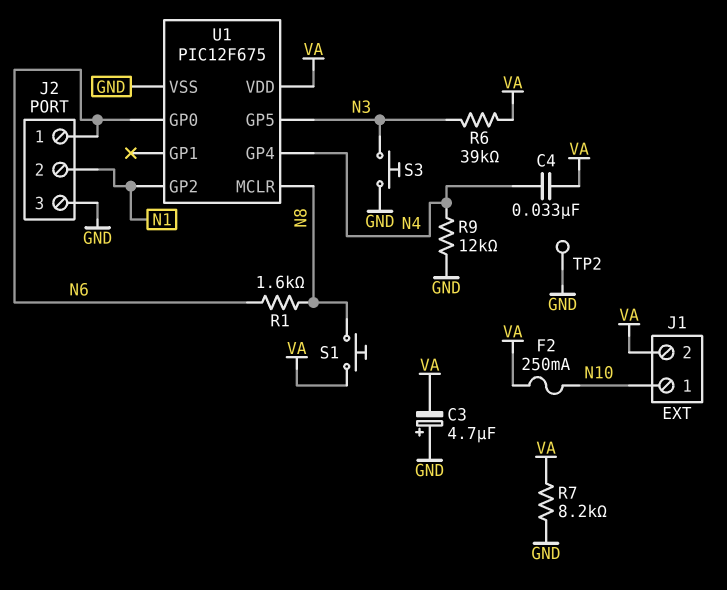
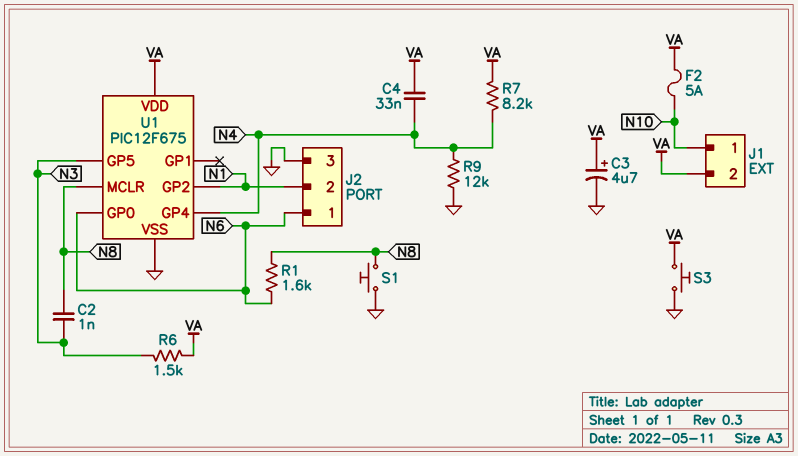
C2: none -> 1nF (N3, N8)
C3: 4.7uF (plus GND, minus VA) -> 4.7uF (plus VA, minus GND)
F2: 250mA (N10, VA) -> 5A (N10, VA)
R6: 39k (N3, VA) -> 1.5k (N3, VA)
R7: 8.2k (GND, VA) -> 8.2k (N4, VA)
S1: button (N8, VA) -> button (GND, N8)
S3: button (GND, N3) -> button (GND, VA)
TP2: test point (GND) -> none

